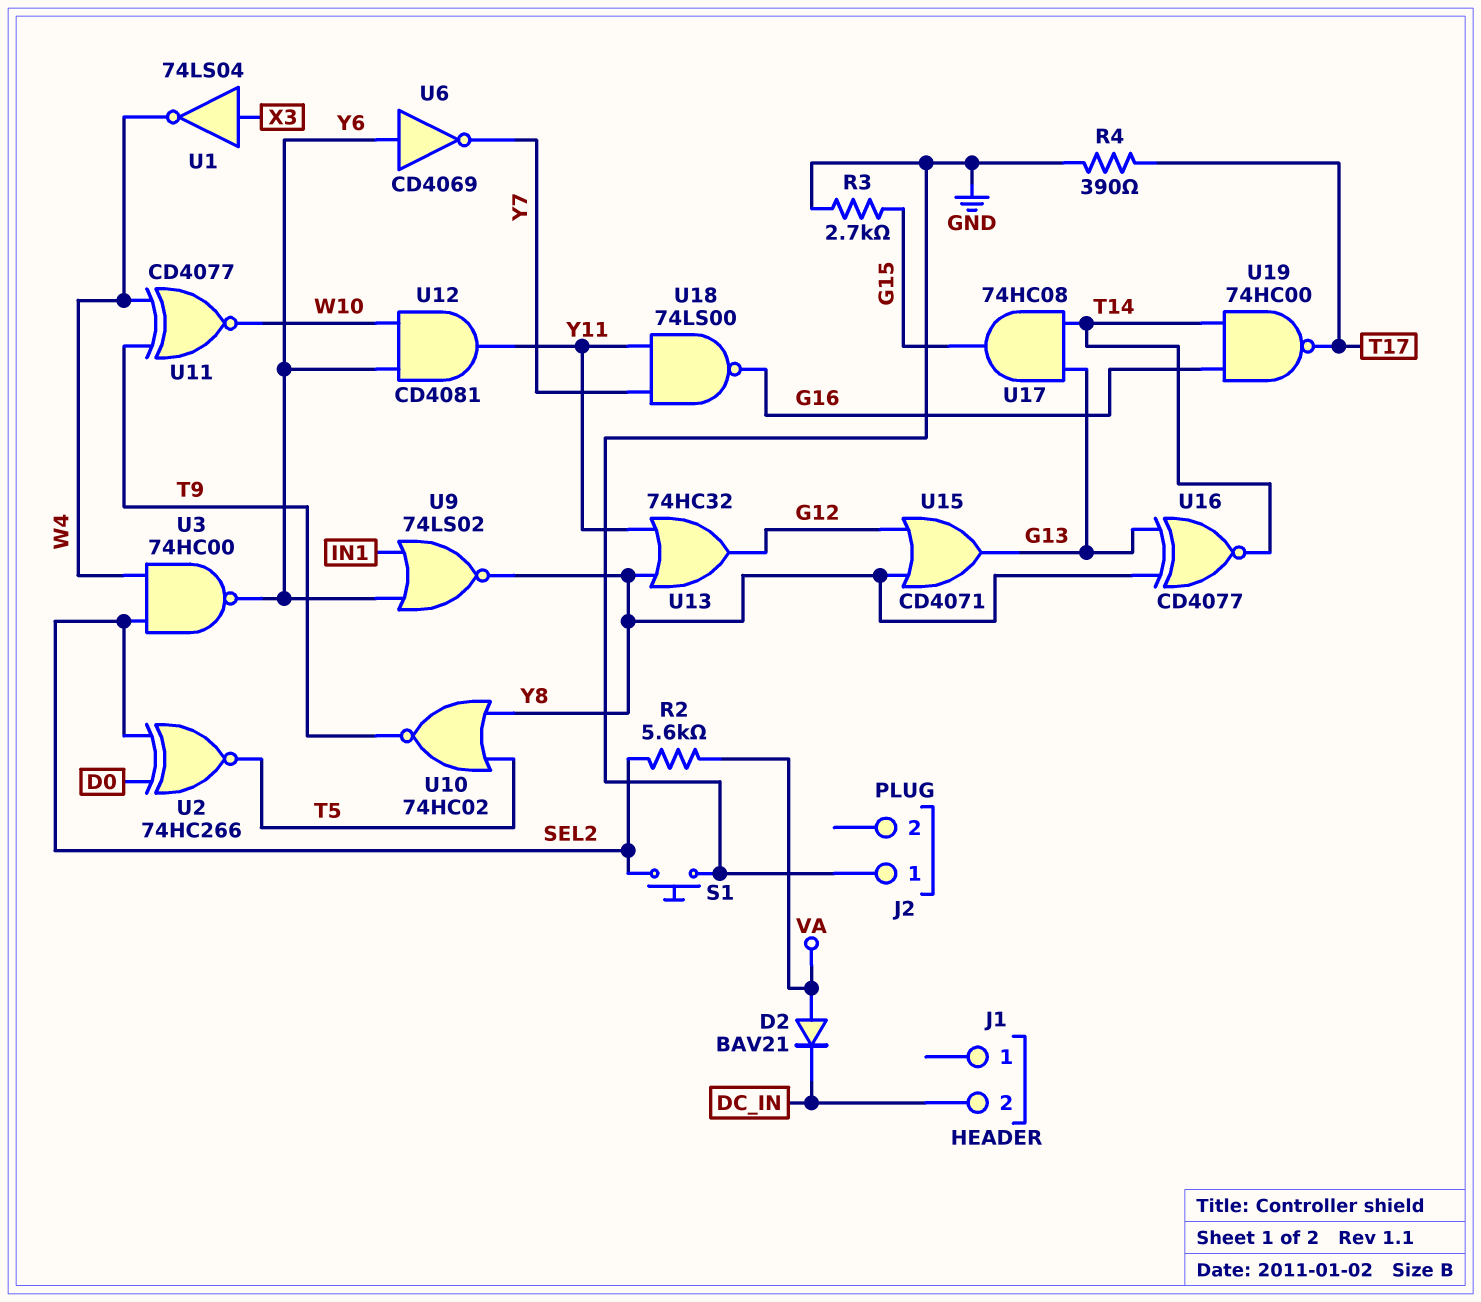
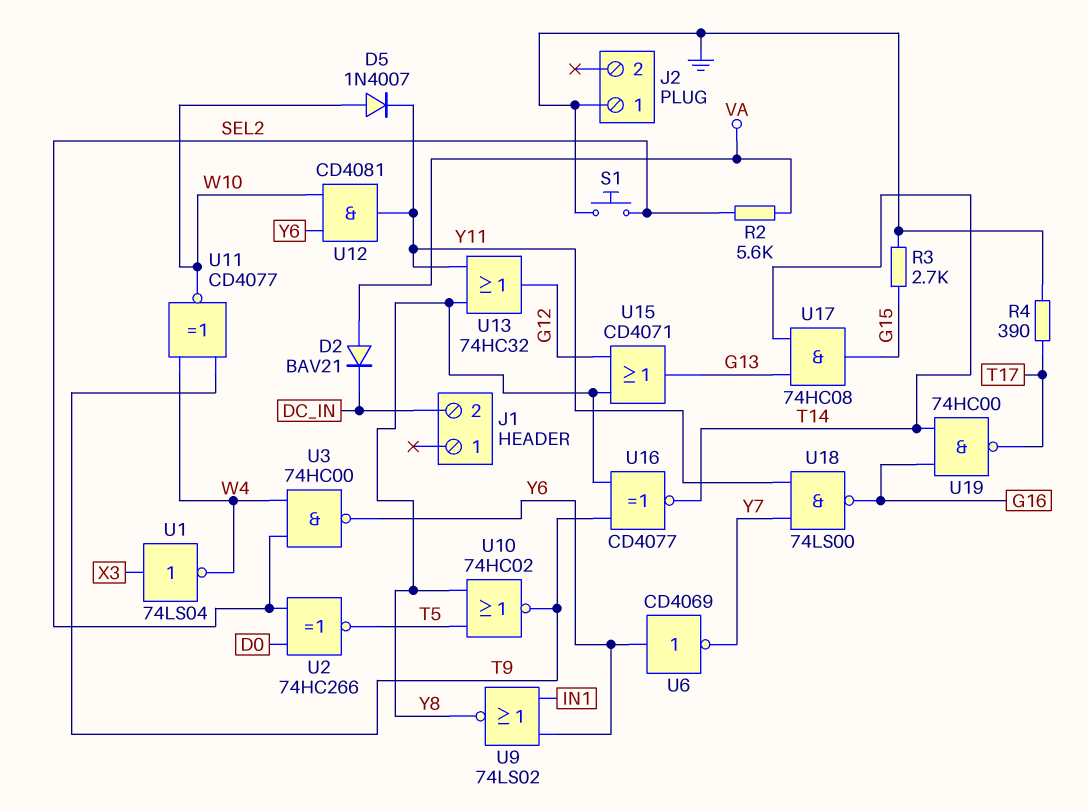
D5: none -> diode 1N4007 (A W10, K Y11)
U16: XNOR CD4077 (in G13, in Y8, out T14) -> XNOR CD4077 (in T9, in Y8, out T14)

